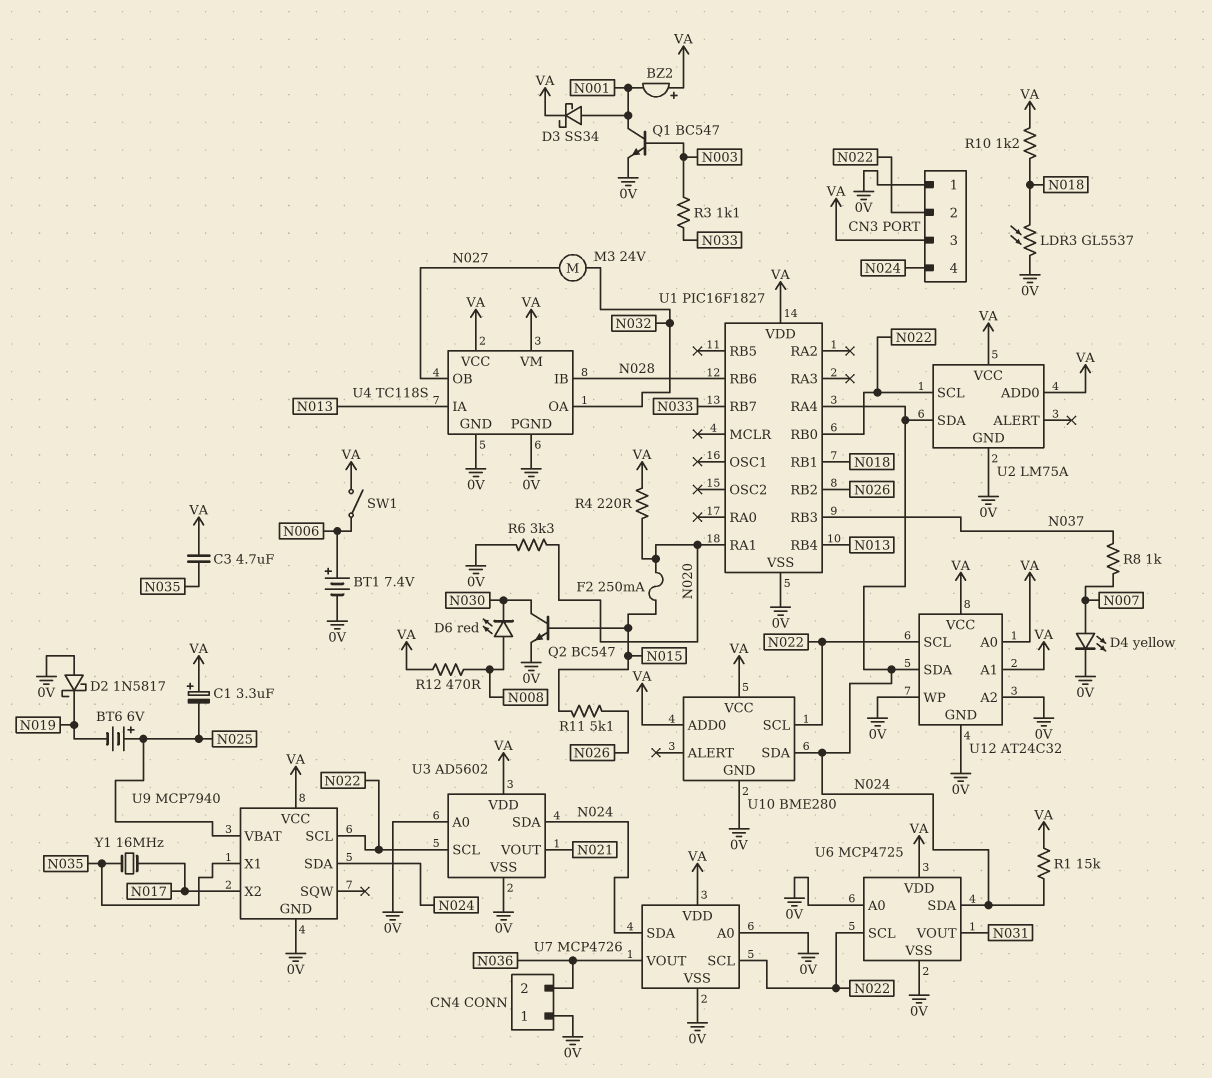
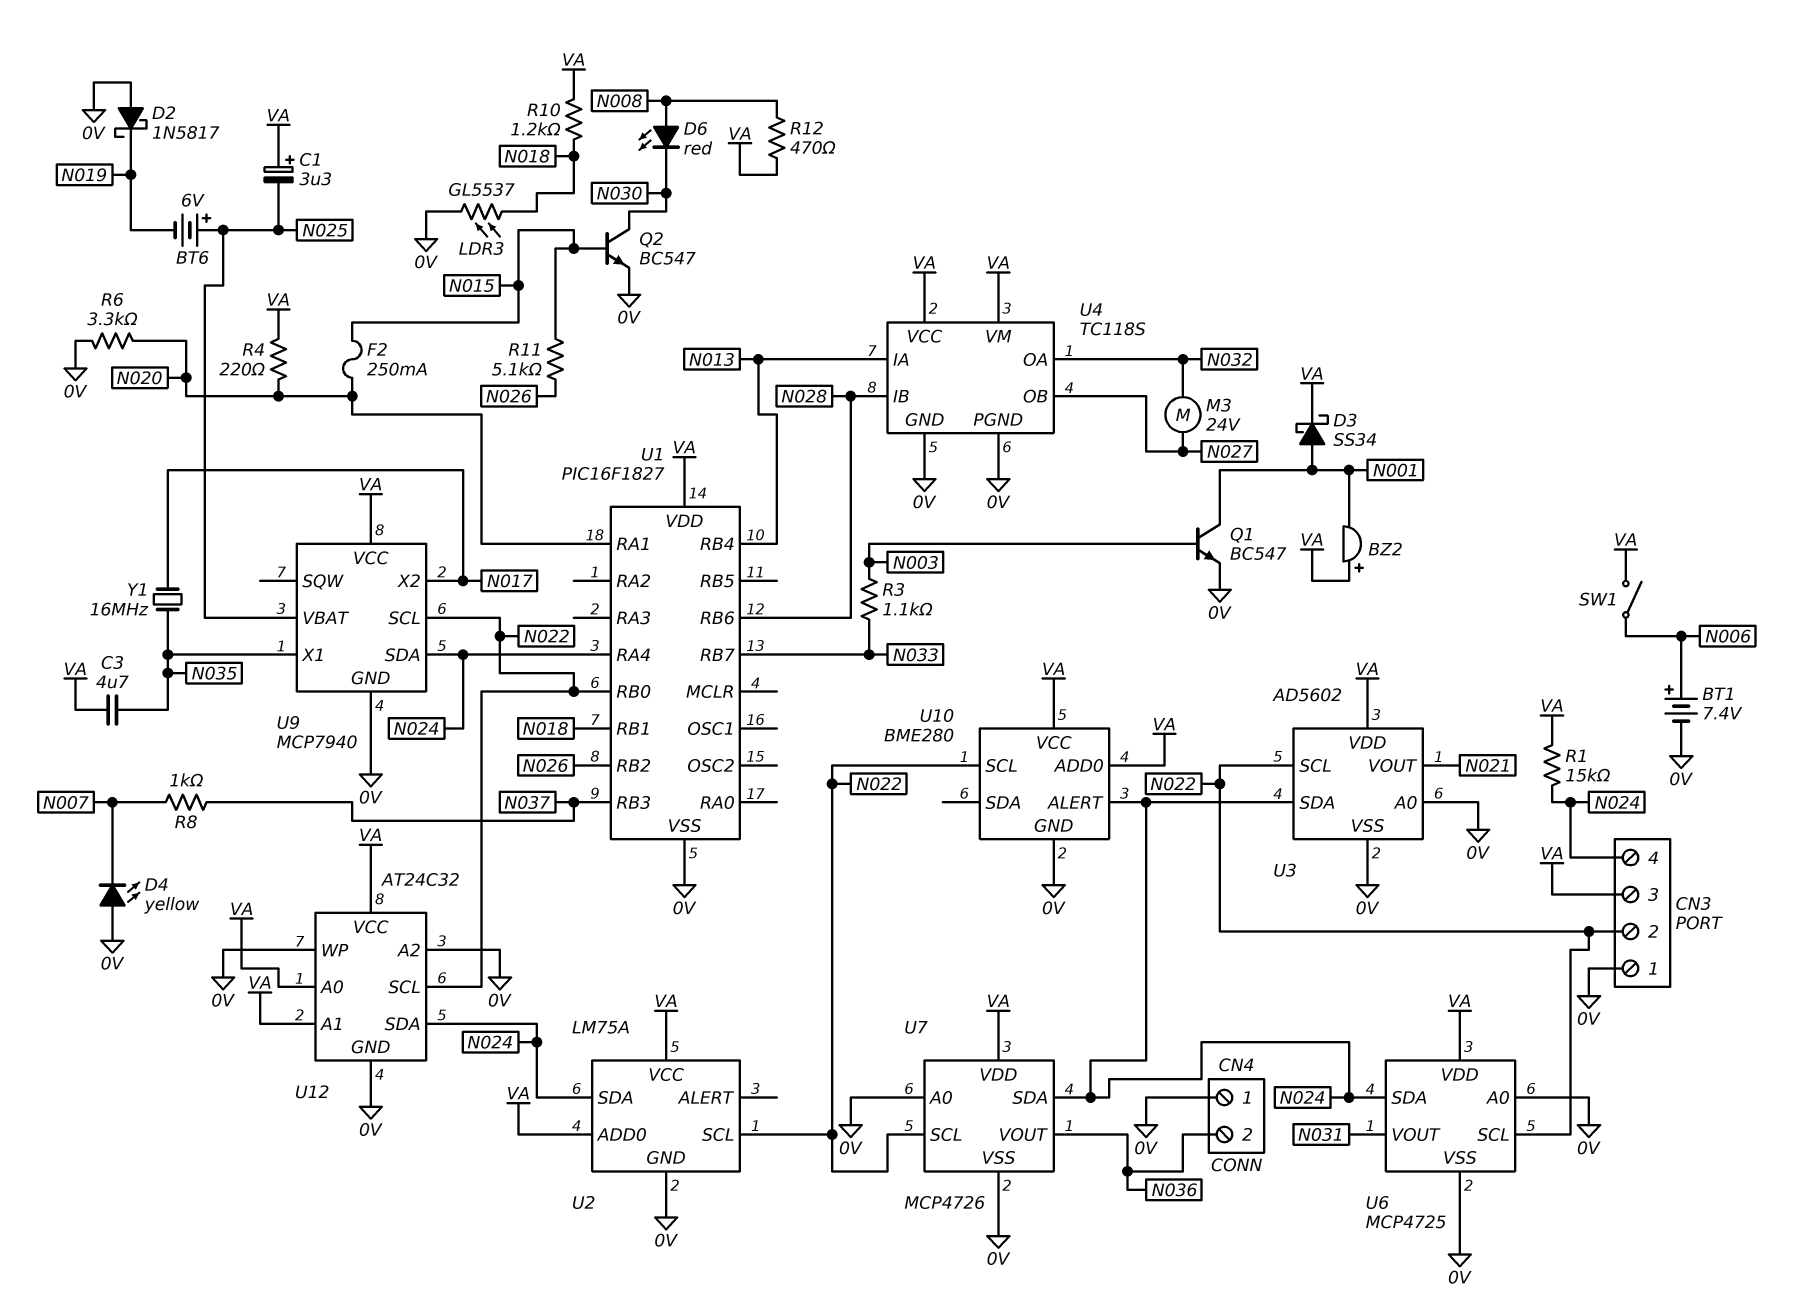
D4: LED yellow (A N007, K 0V) -> LED yellow (A 0V, K N007)
U10 pin ALERT: none -> N024
U10 pin SDA: N024 -> none

